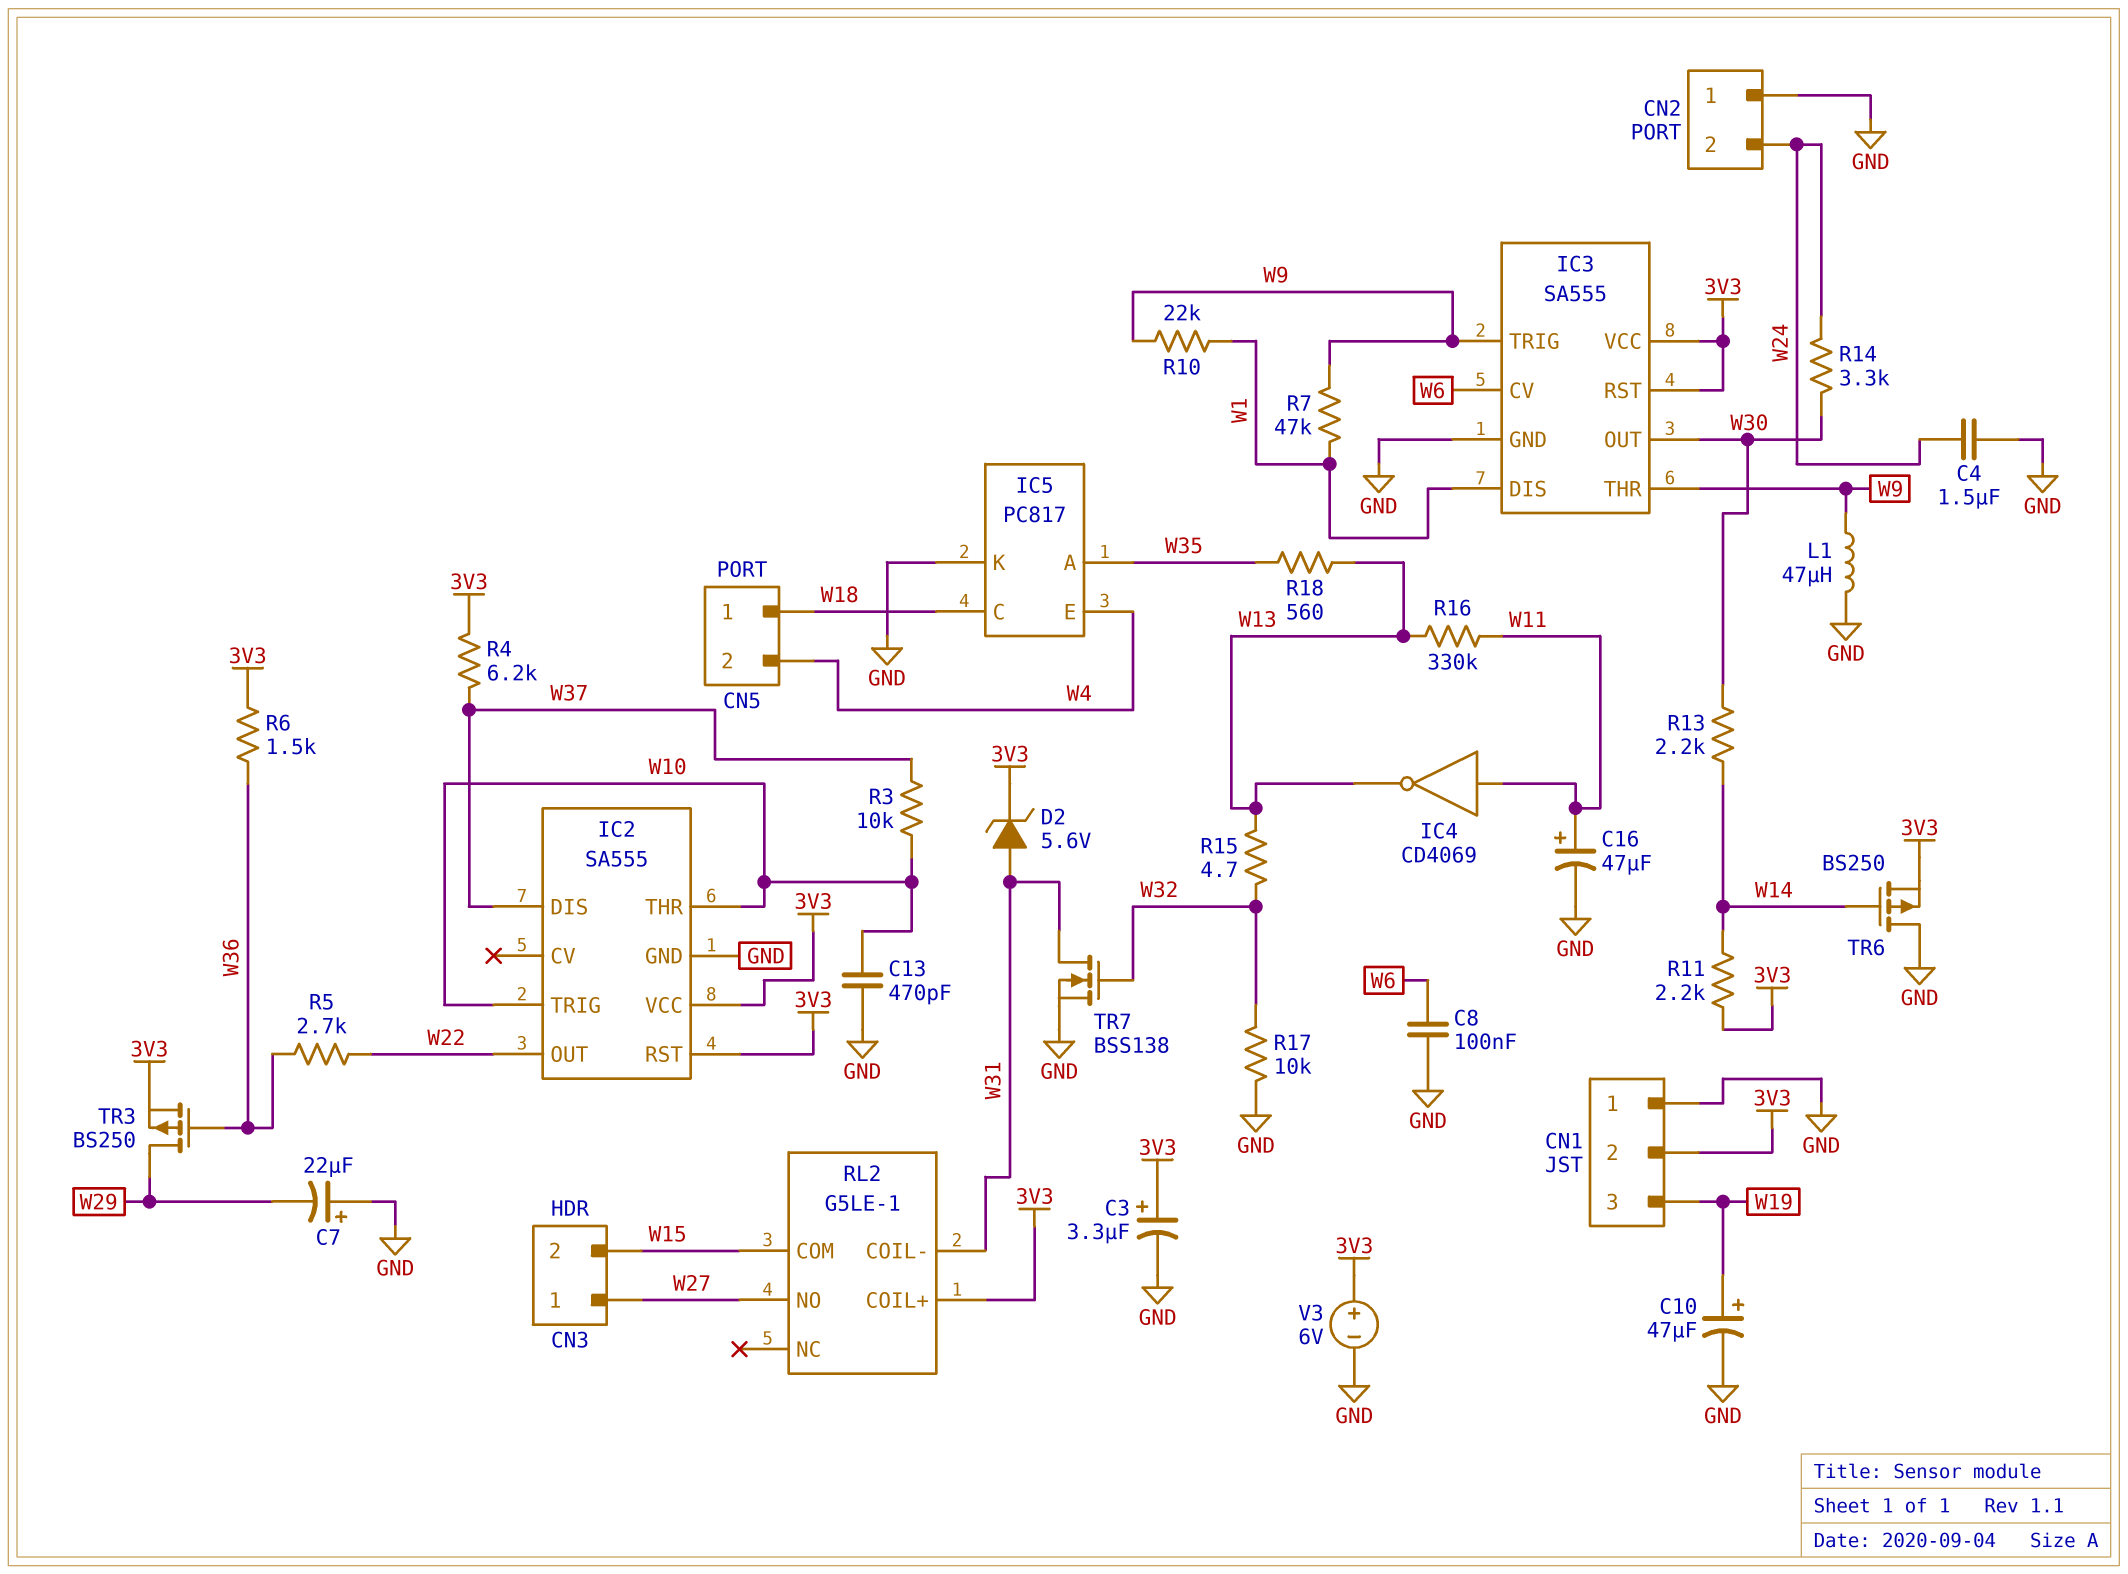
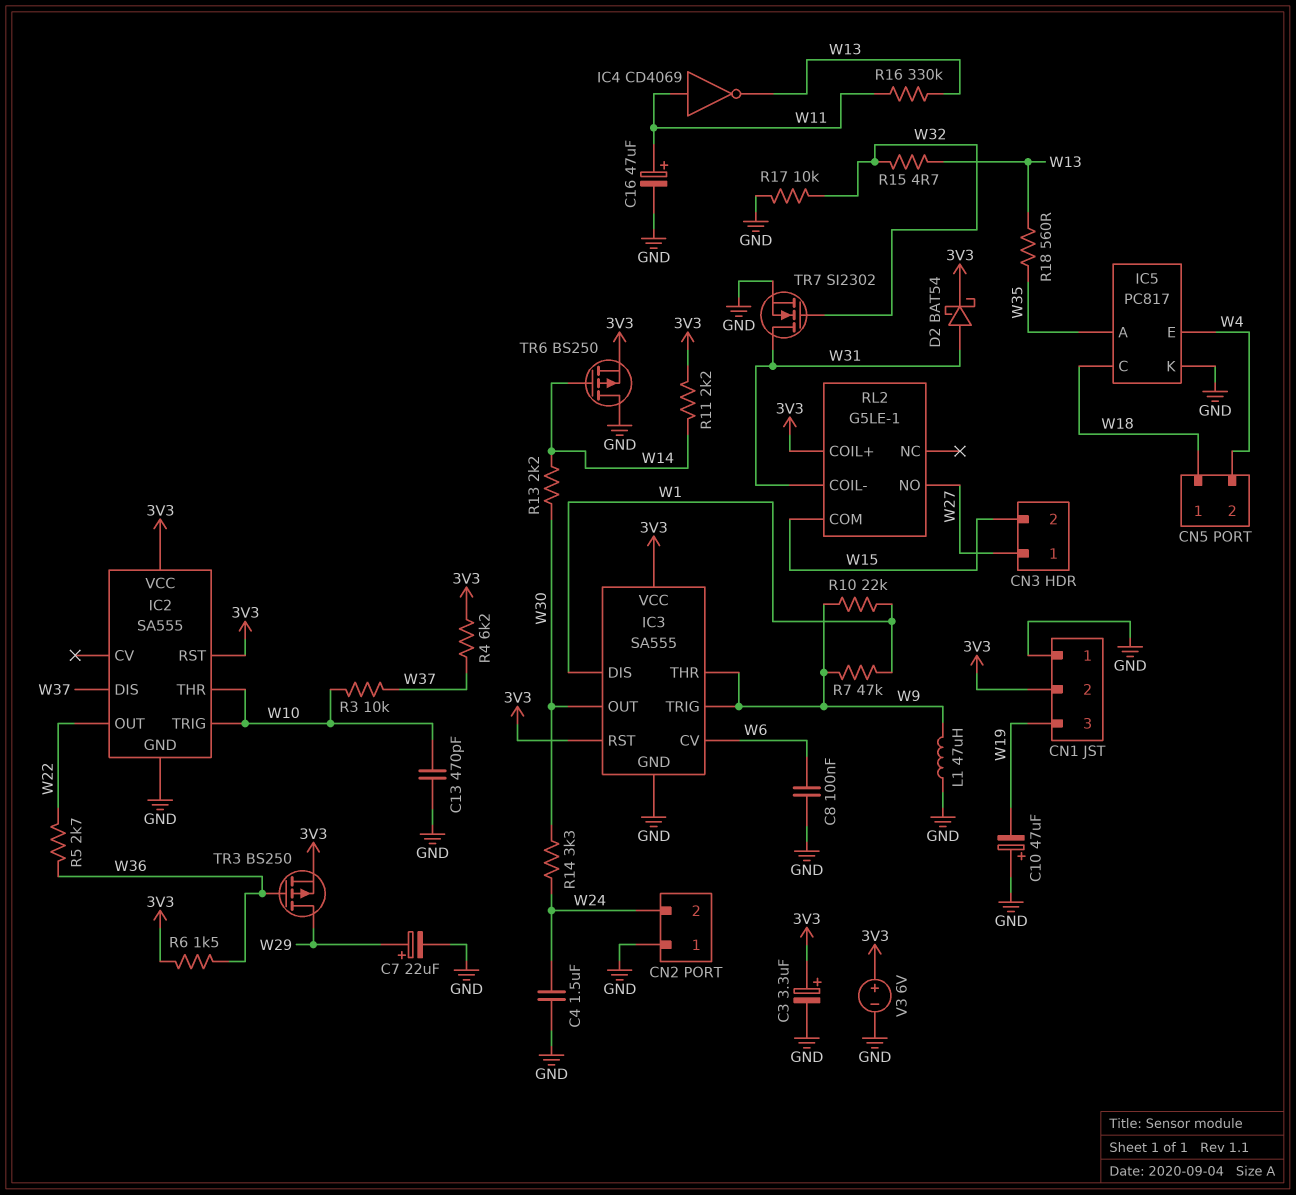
C7: 22uF (plus GND, minus W29) -> 22uF (plus W29, minus GND)
C10: 47uF (plus W19, minus GND) -> 47uF (plus GND, minus W19)
D2: zener 5.6V (A W31, K 3V3) -> schottky BAT54 (A W31, K 3V3)
TR7: NMOS BSS138 (G W32, D W31, S GND) -> NMOS SI2302 (G W32, D W31, S GND)

